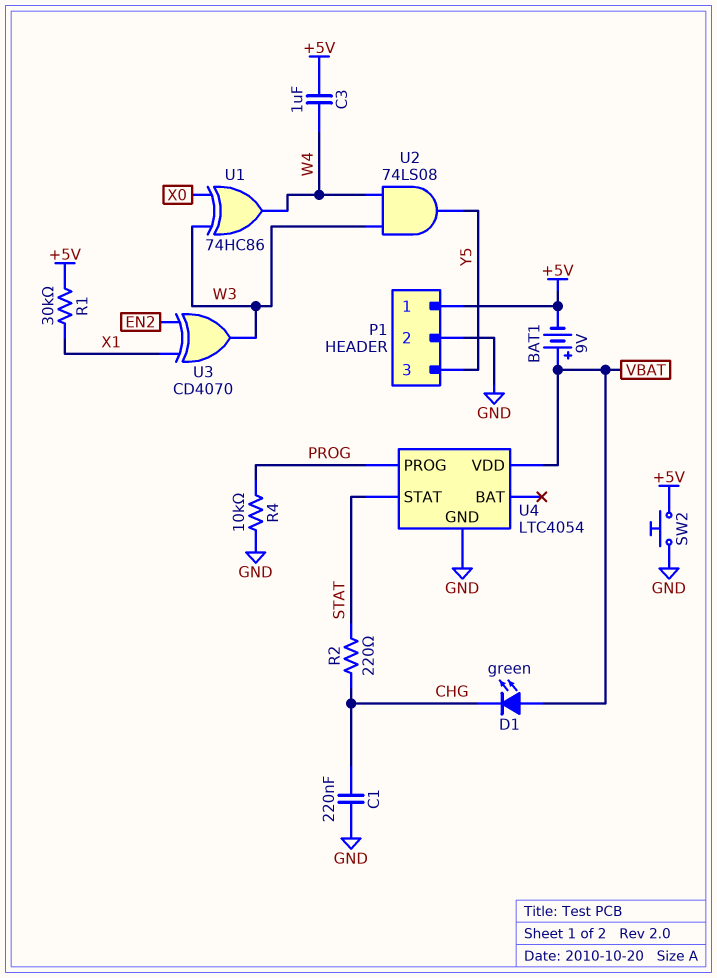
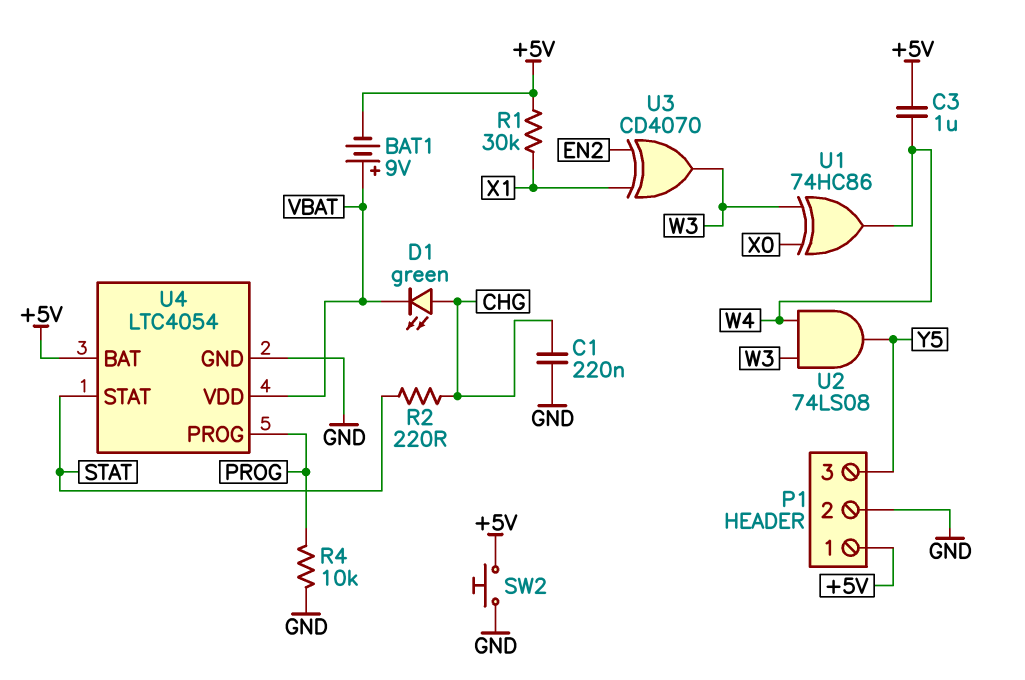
D1: LED green (A VBAT, K CHG) -> LED green (A CHG, K VBAT)
U4 pin BAT: none -> +5V

